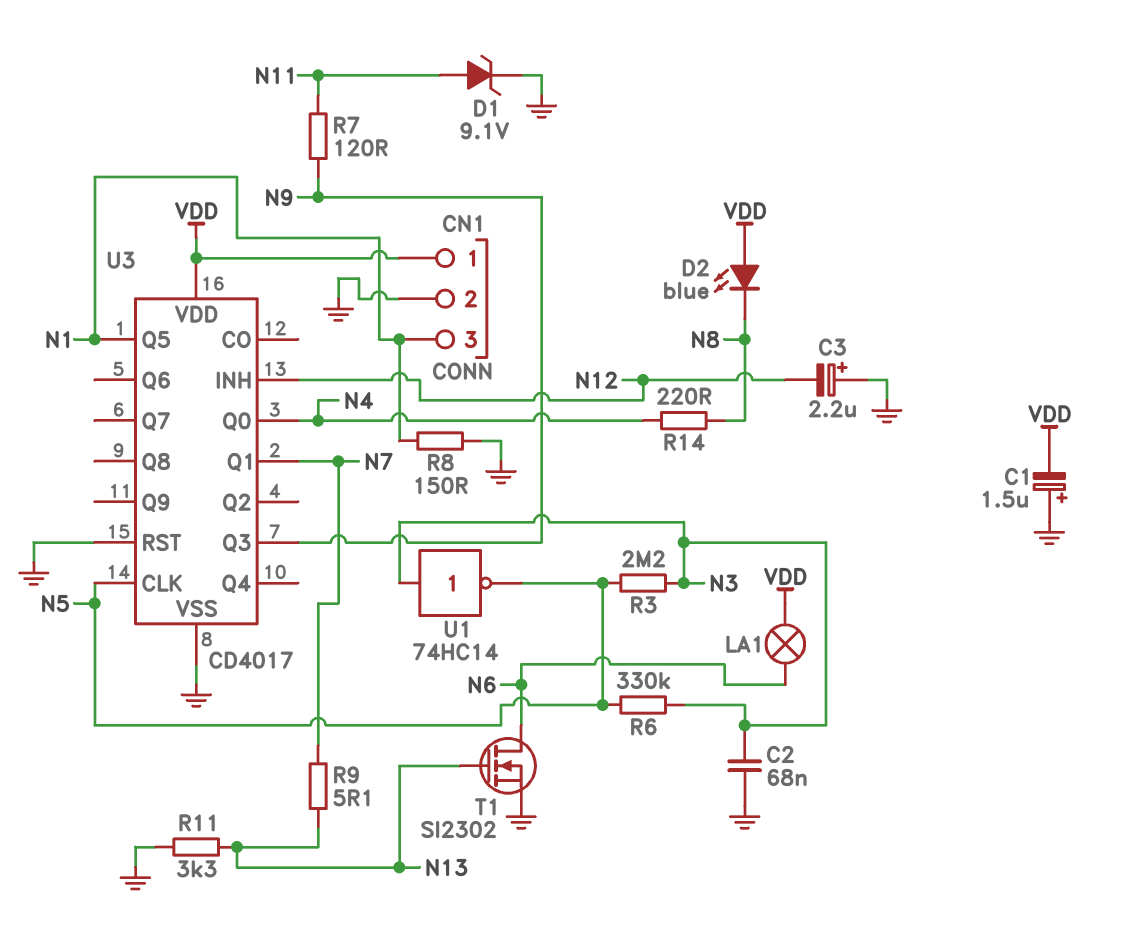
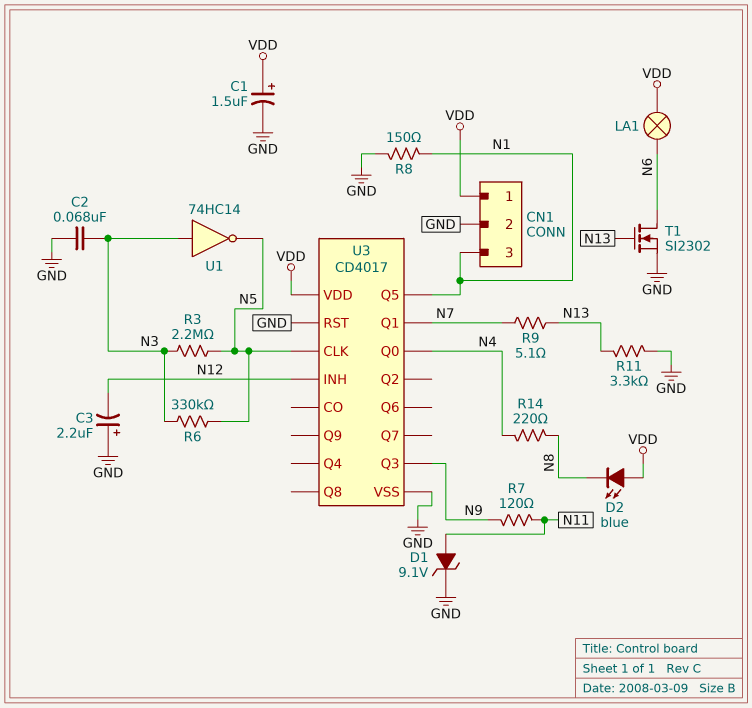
C1: 1.5uF (plus GND, minus VDD) -> 1.5uF (plus VDD, minus GND)

